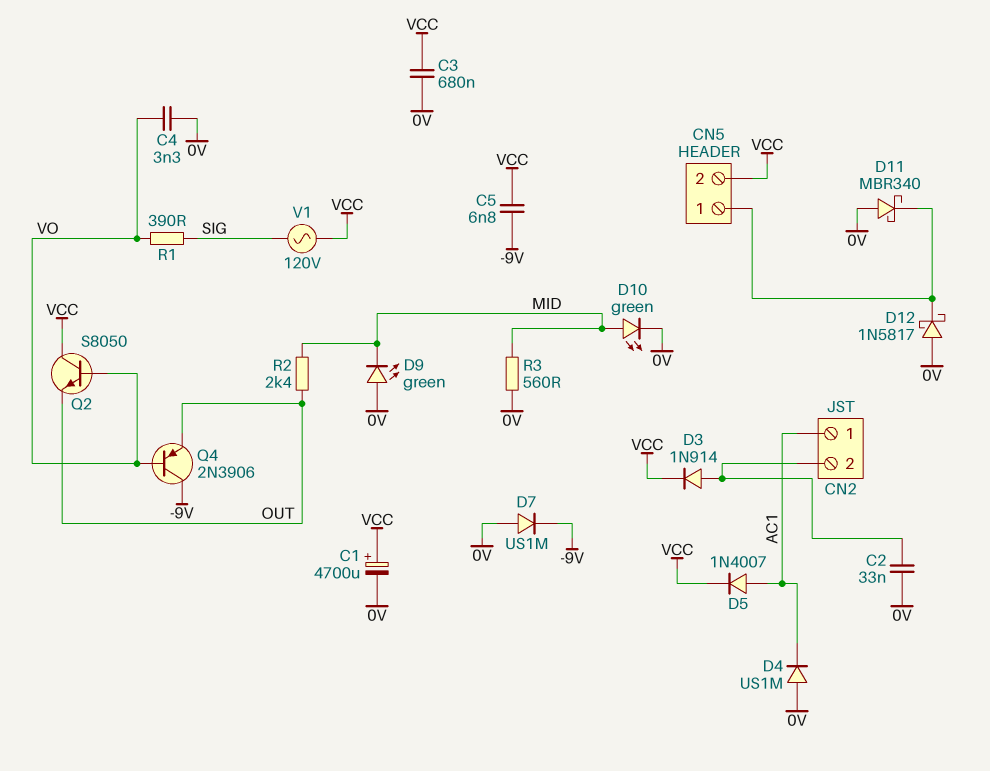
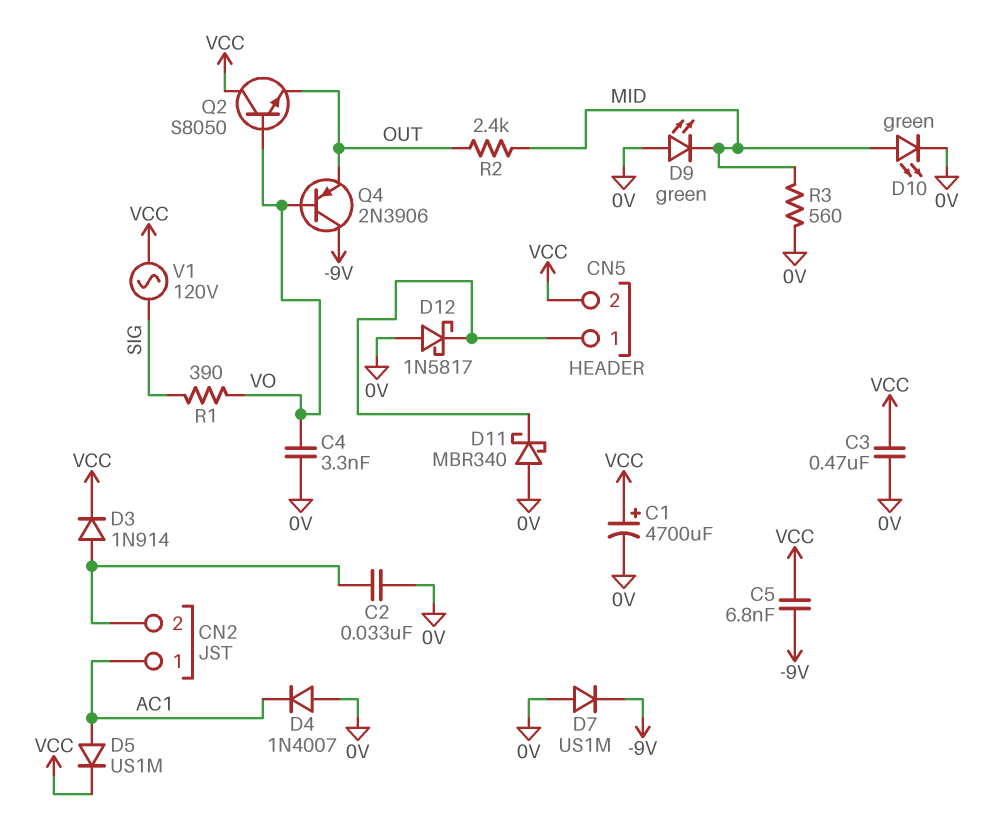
C3: 680nF (0V, VCC) -> 470nF (0V, VCC)
D4: diode US1M (A 0V, K AC1) -> diode 1N4007 (A 0V, K AC1)
D5: diode 1N4007 (A AC1, K VCC) -> diode US1M (A AC1, K VCC)

